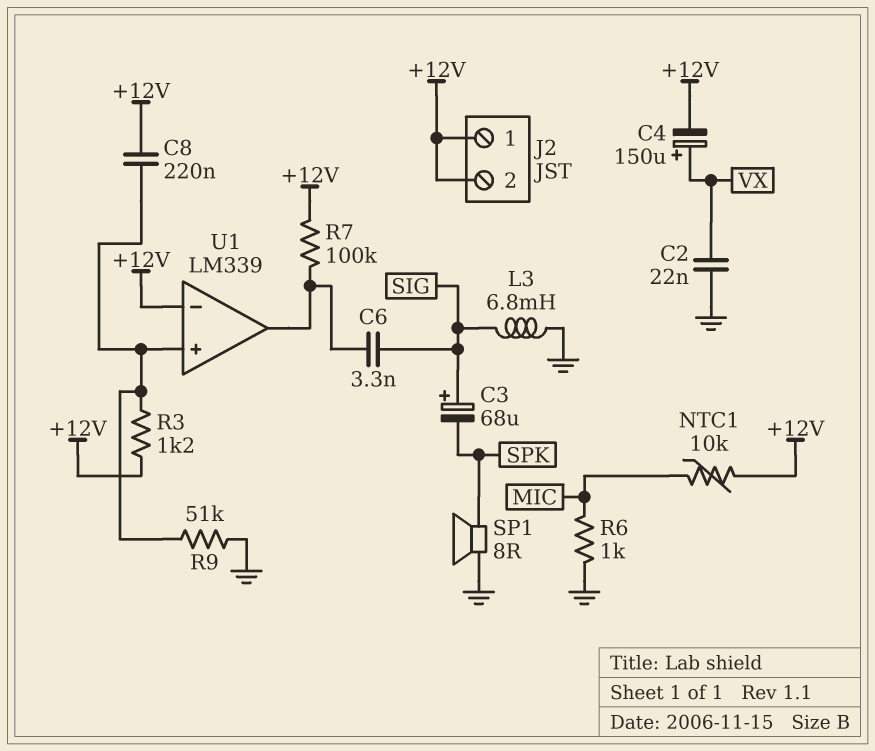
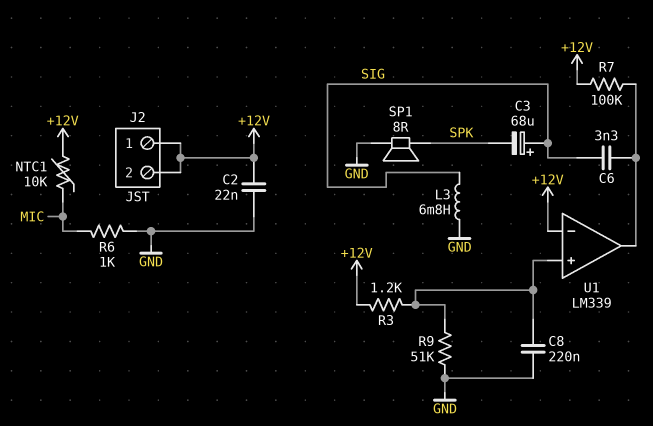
C2: 22nF (GND, VX) -> 22nF (+12V, GND)
C4: 150uF (plus VX, minus +12V) -> none
C8: 220nF (+12V, U1/in+) -> 220nF (GND, U1/in+)

